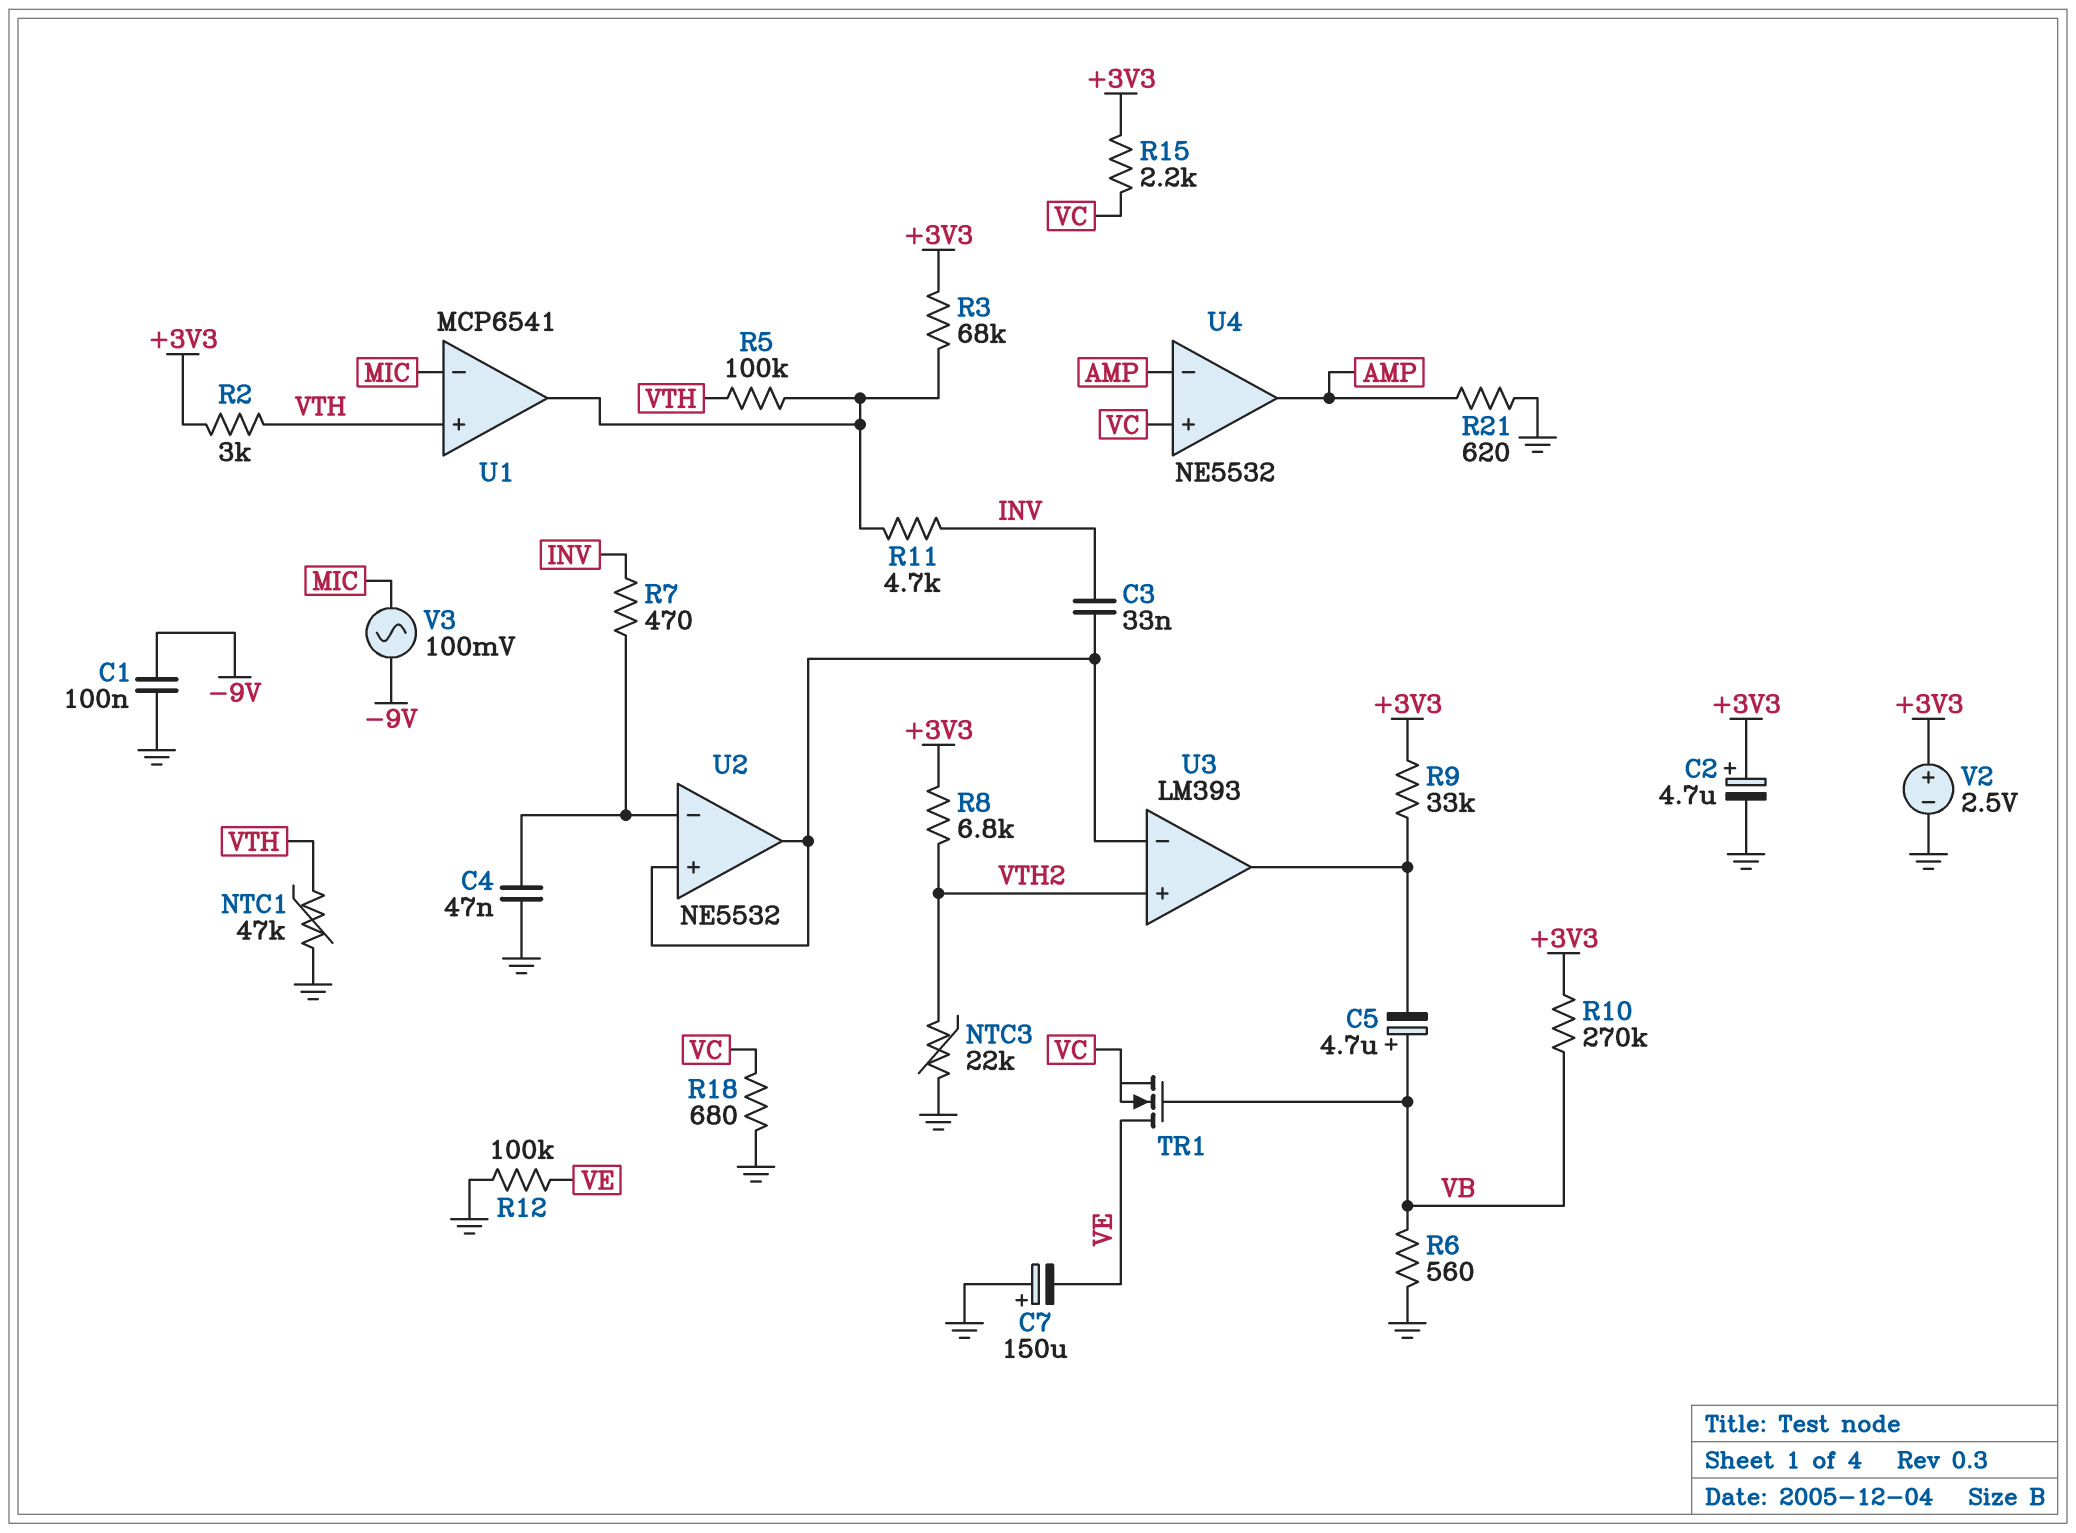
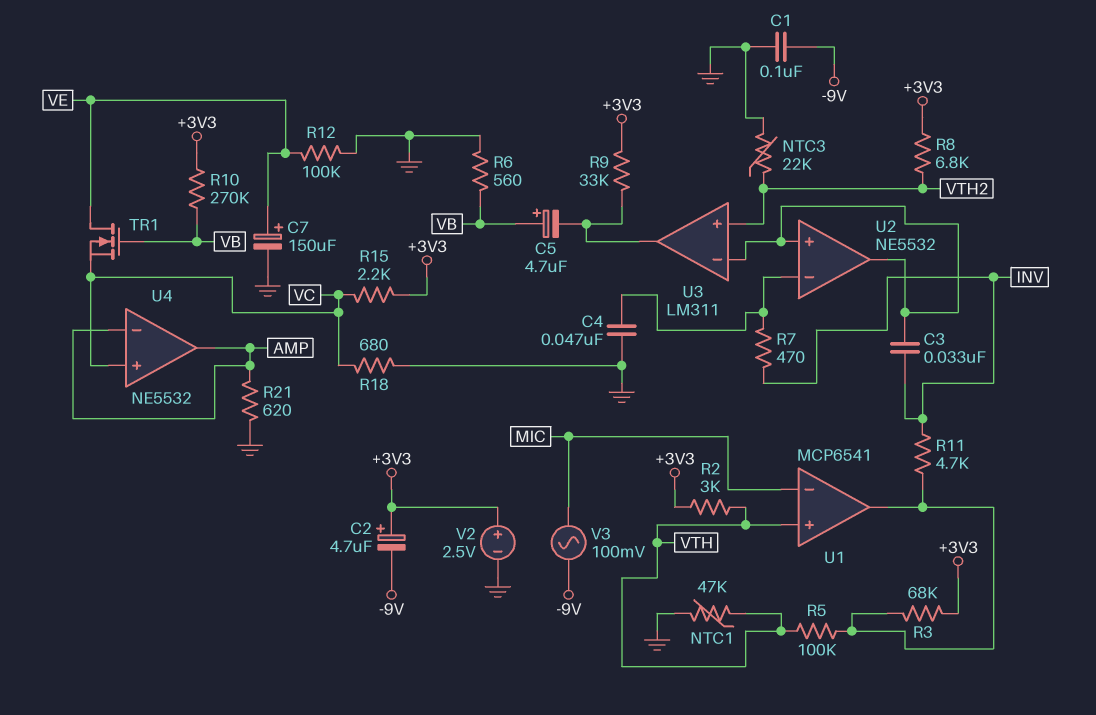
C2: 4.7uF (plus +3V3, minus GND) -> 4.7uF (plus +3V3, minus -9V)
C7: 150uF (plus GND, minus VE) -> 150uF (plus VE, minus GND)
U3: LM393 -> LM311

